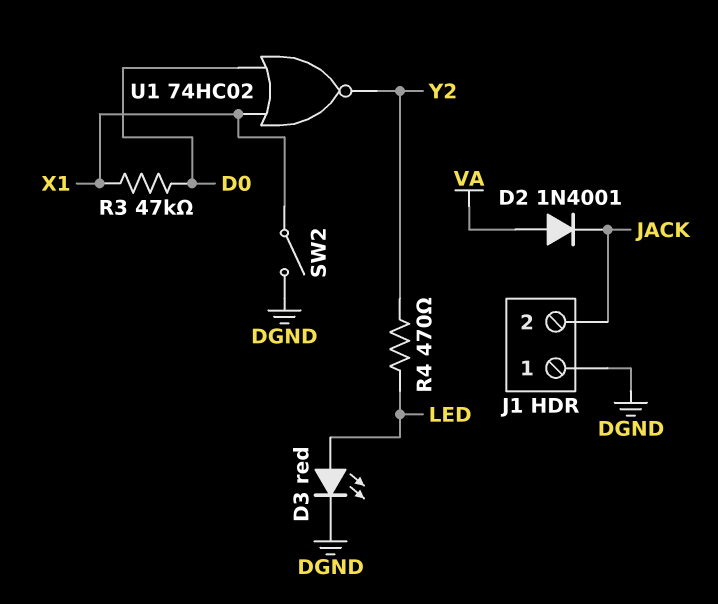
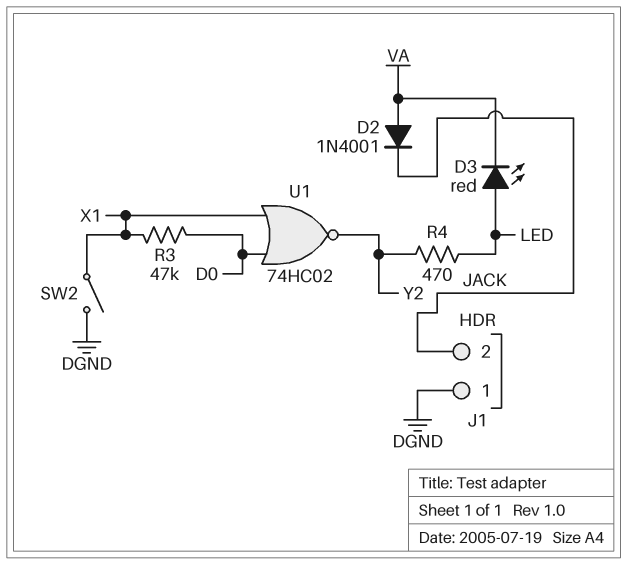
D3: LED red (A LED, K DGND) -> LED red (A LED, K VA)

